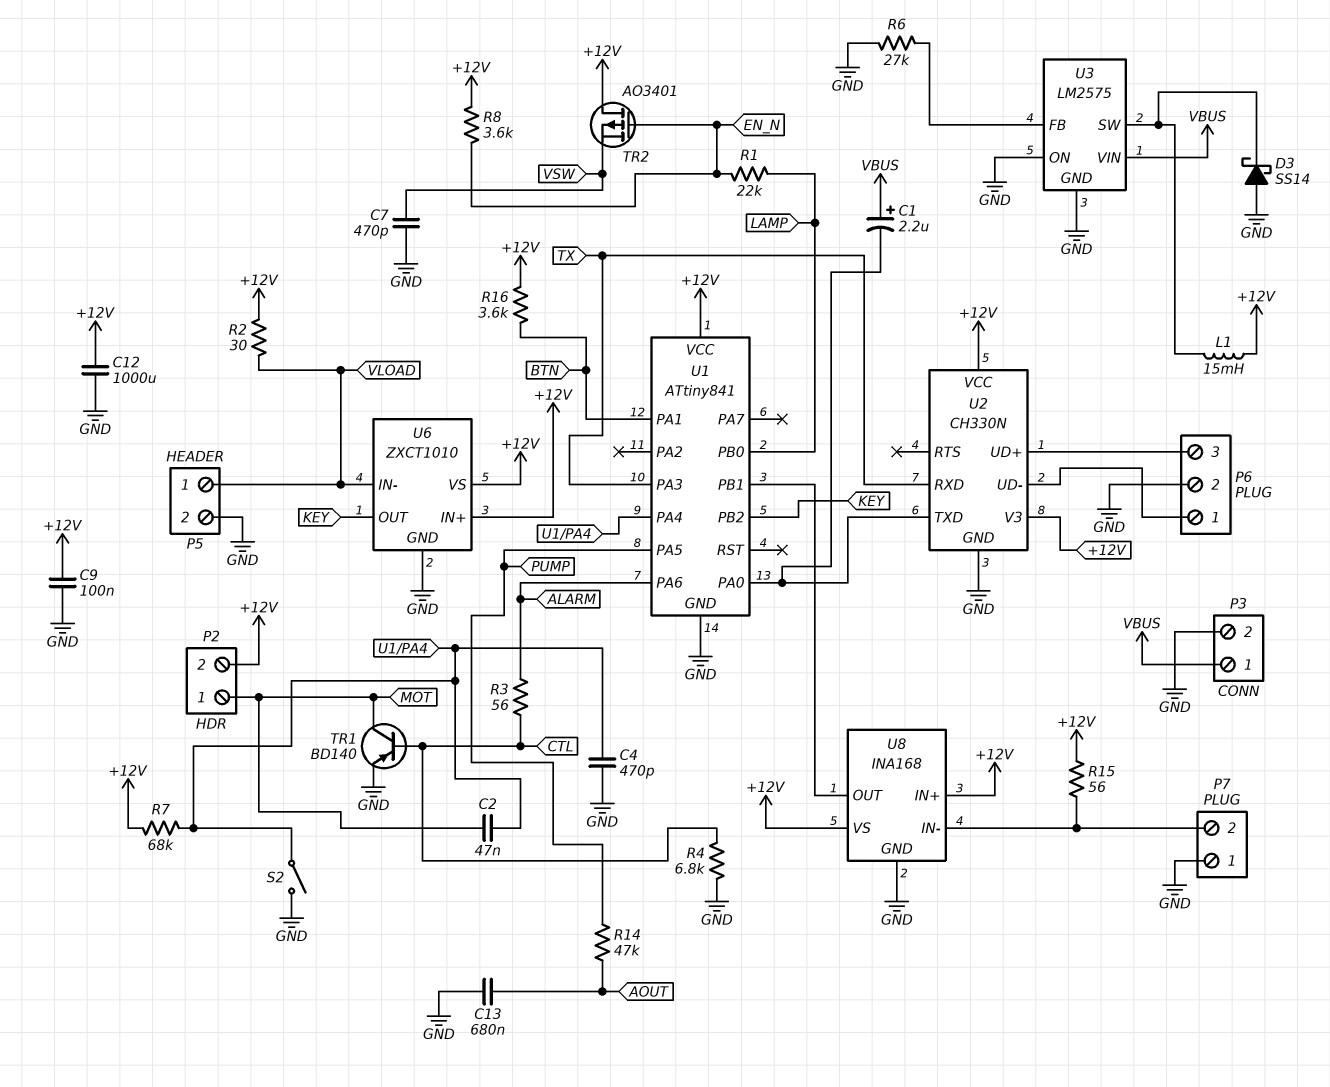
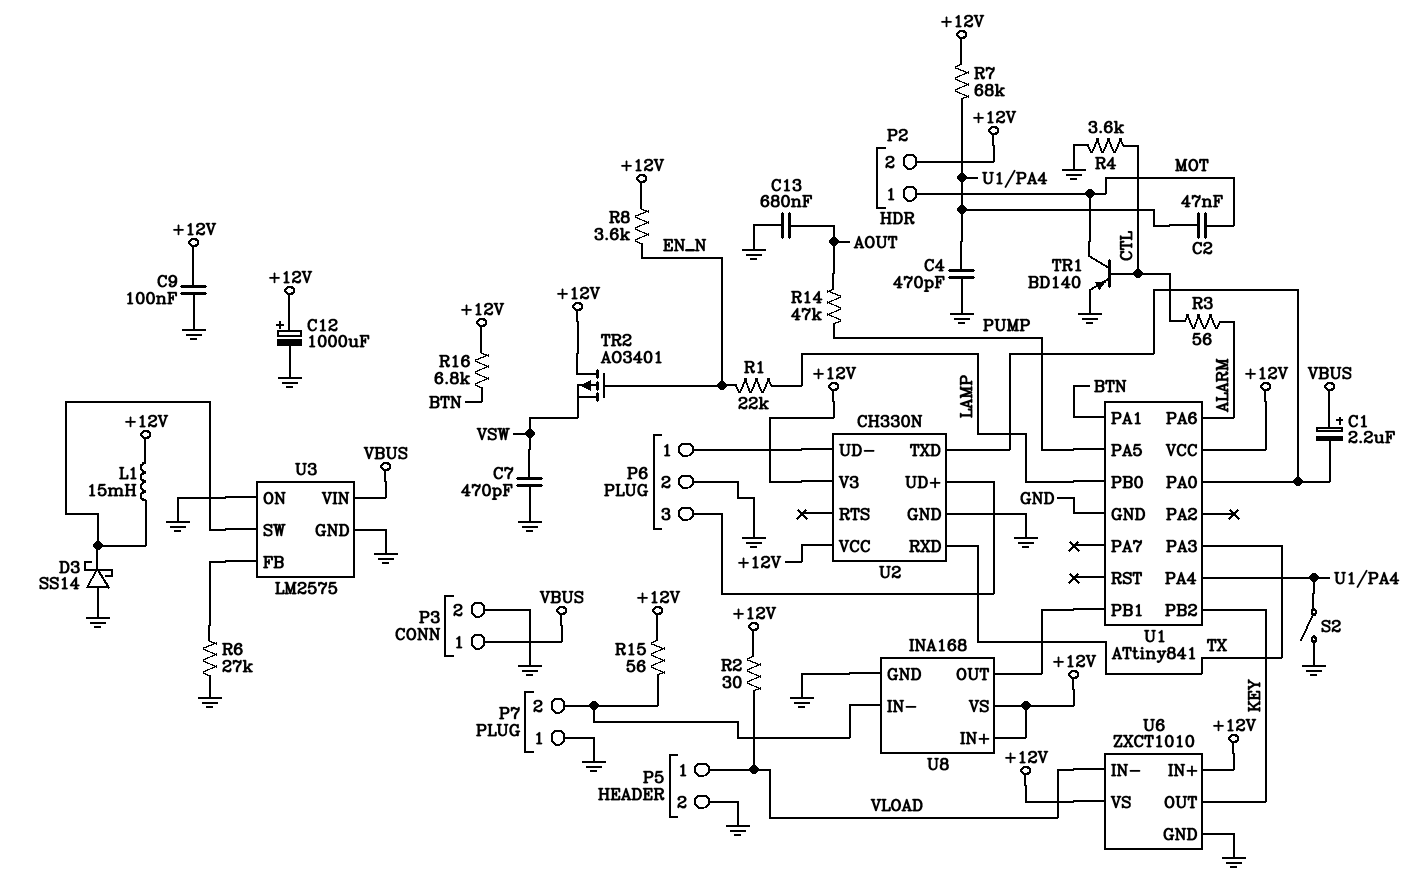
C12: 1000uF (+12V, GND) -> 1000uF (plus +12V, minus GND)
R4: 6.8k (CTL, GND) -> 3.6k (CTL, GND)
R16: 3.6k (+12V, BTN) -> 6.8k (+12V, BTN)

